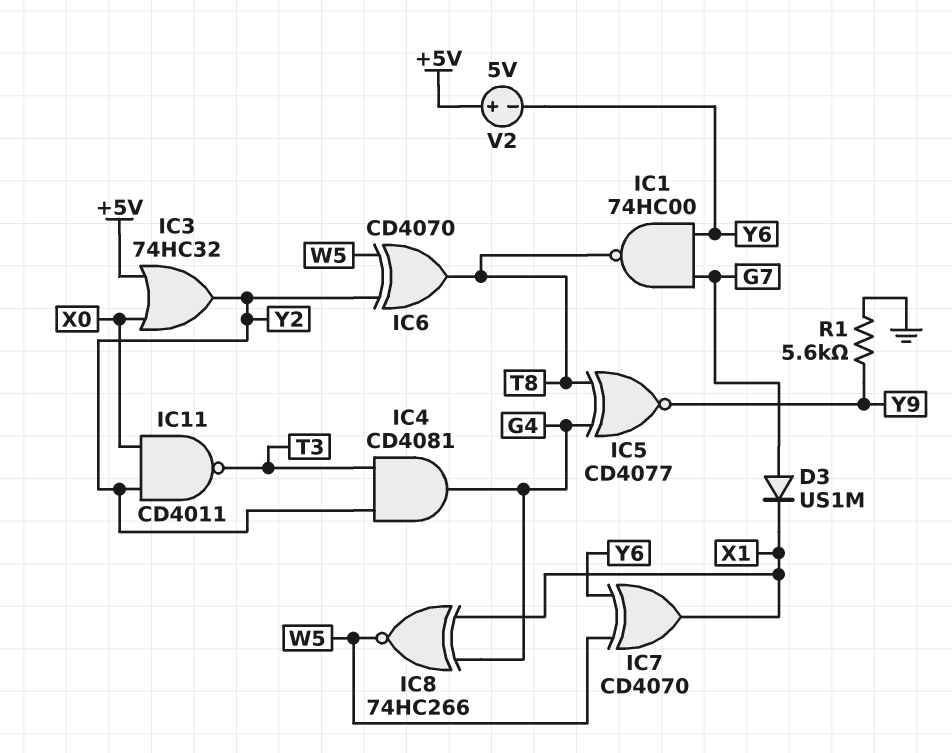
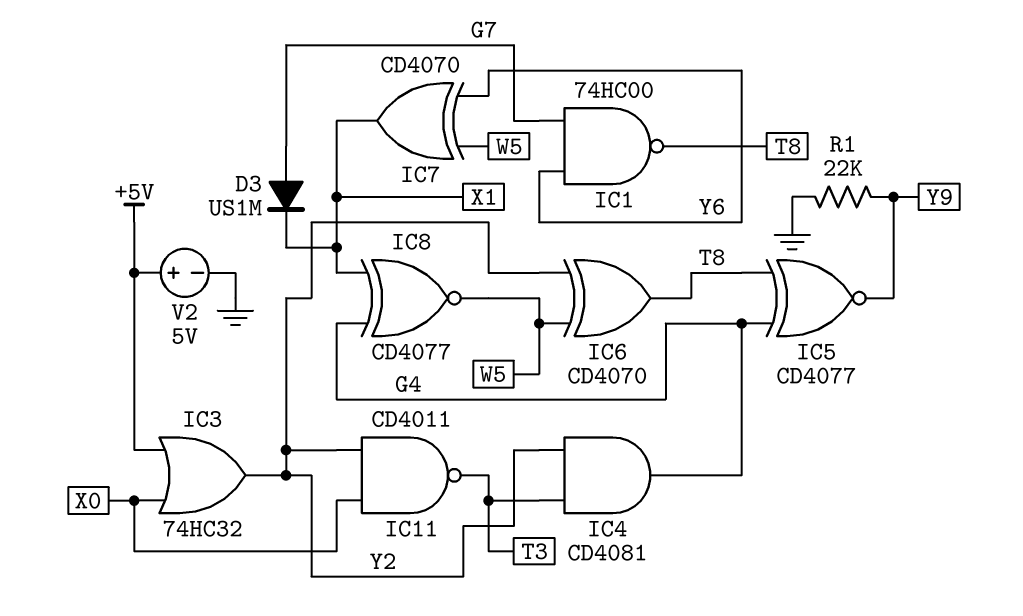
IC8: XNOR 74HC266 (in G4, in X1, out W5) -> XNOR CD4077 (in G4, in X1, out W5)
R1: 5.6k (GND, Y9) -> 22k (GND, Y9)
V2: 5V (plus +5V, minus Y6) -> 5V (plus +5V, minus GND)

